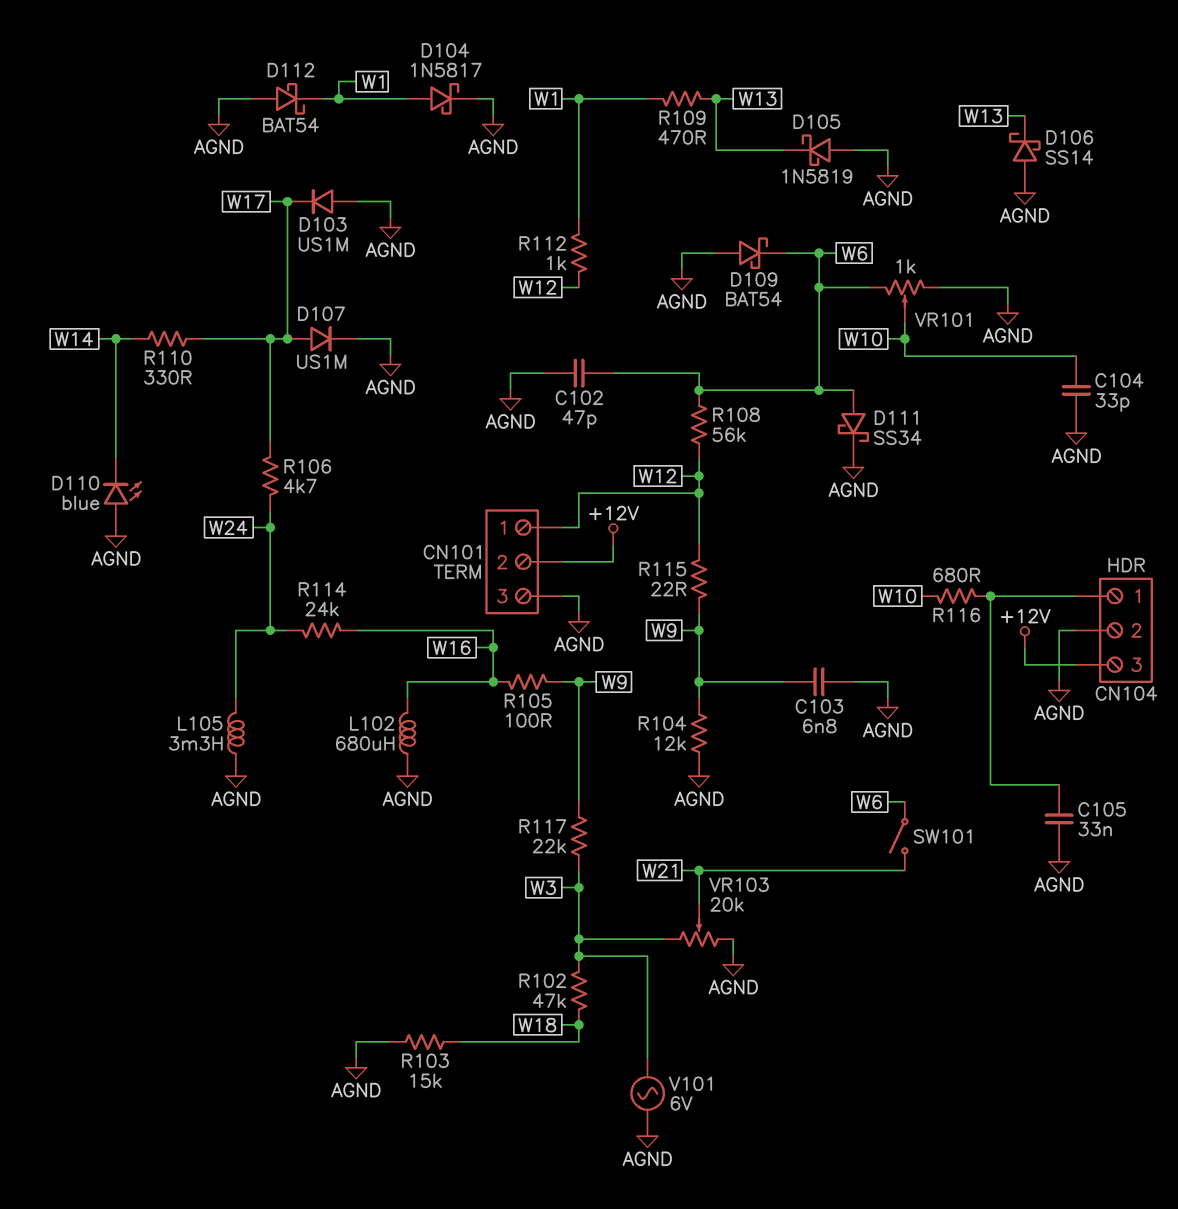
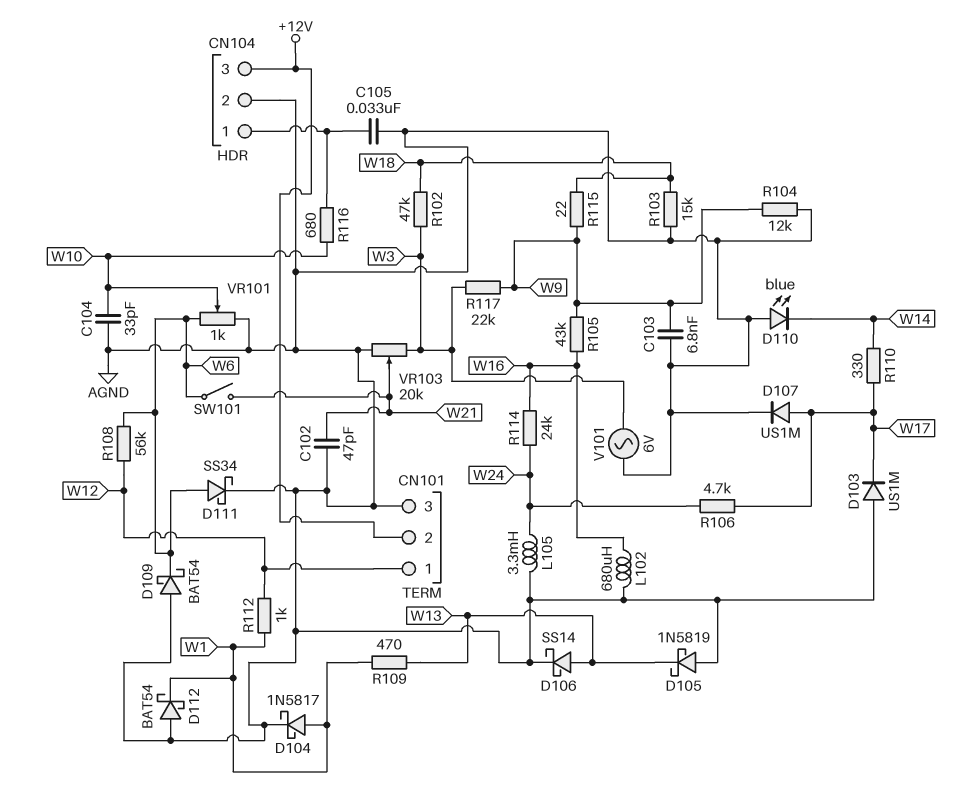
C102: 47pF (AGND, W6) -> 47pF (AGND, W21)
D106: schottky SS14 (A AGND, K W13) -> schottky SS14 (A W13, K AGND)
R105: 100 (W9, W16) -> 43k (W9, W16)
R115: 22 (W9, W12) -> 22 (W9, W18)

